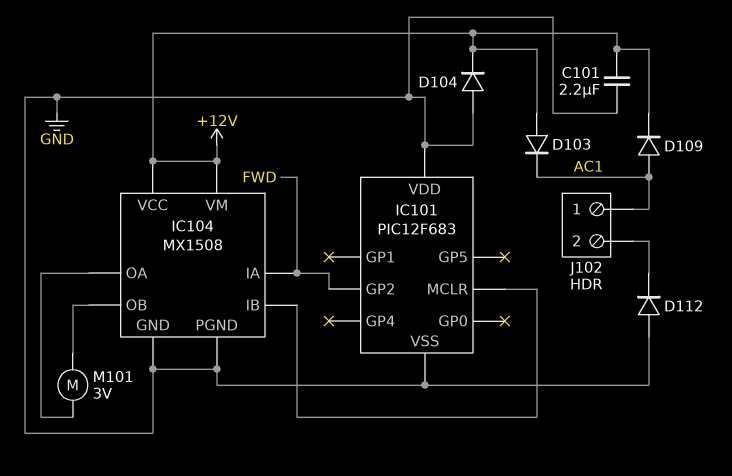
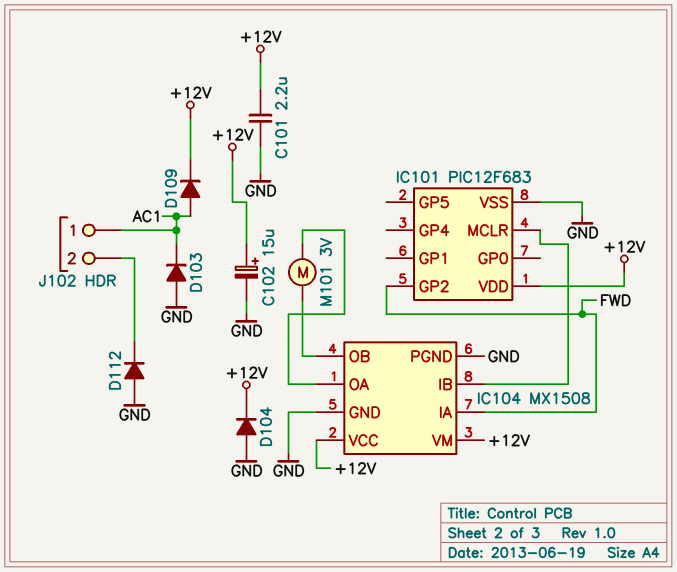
C102: none -> 15uF (plus +12V, minus GND)
D103: diode (A +12V, K AC1) -> diode (A GND, K AC1)
IC101 pin VDD: GND -> +12V

